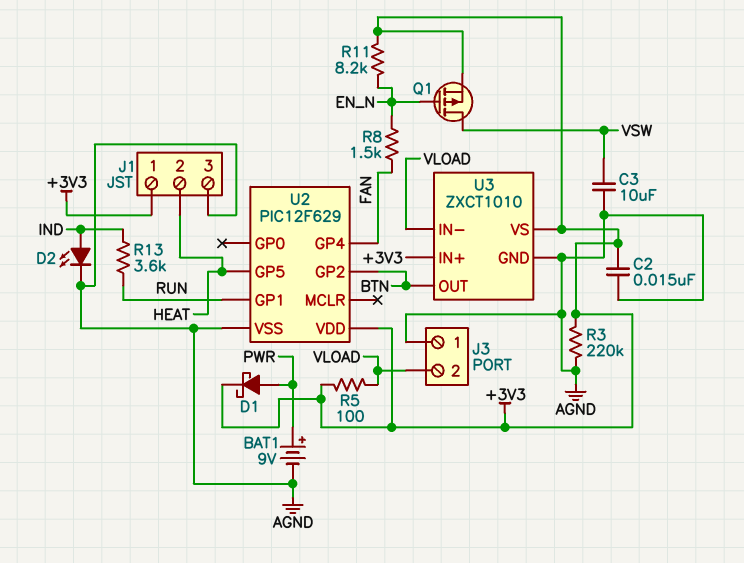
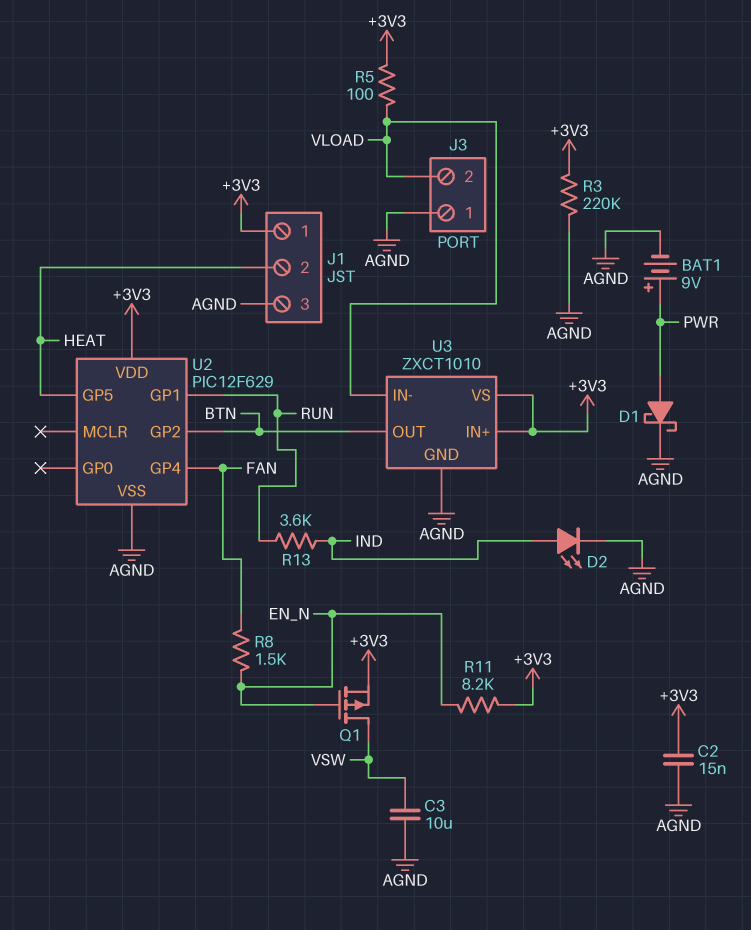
D1: schottky (A PWR, K +3V3) -> schottky (A PWR, K AGND)

